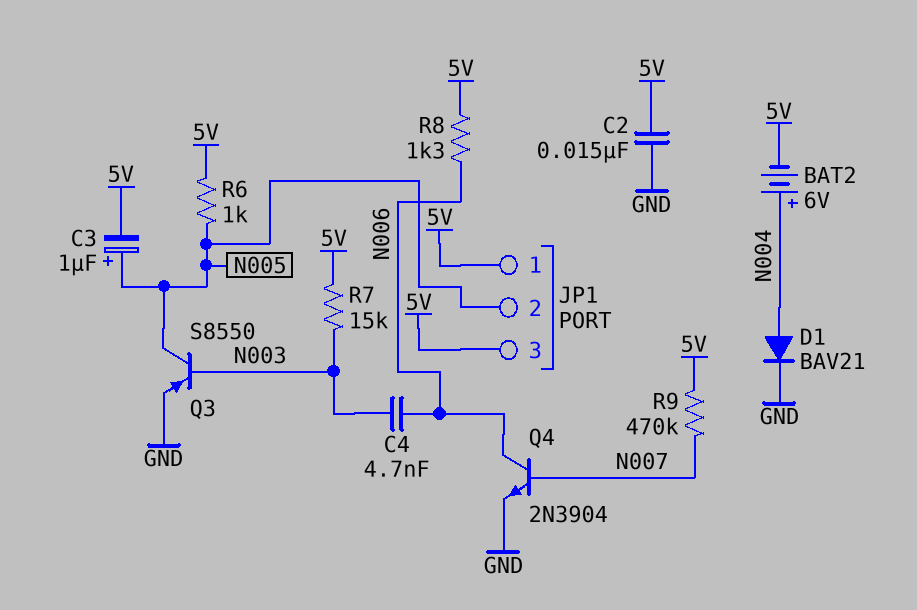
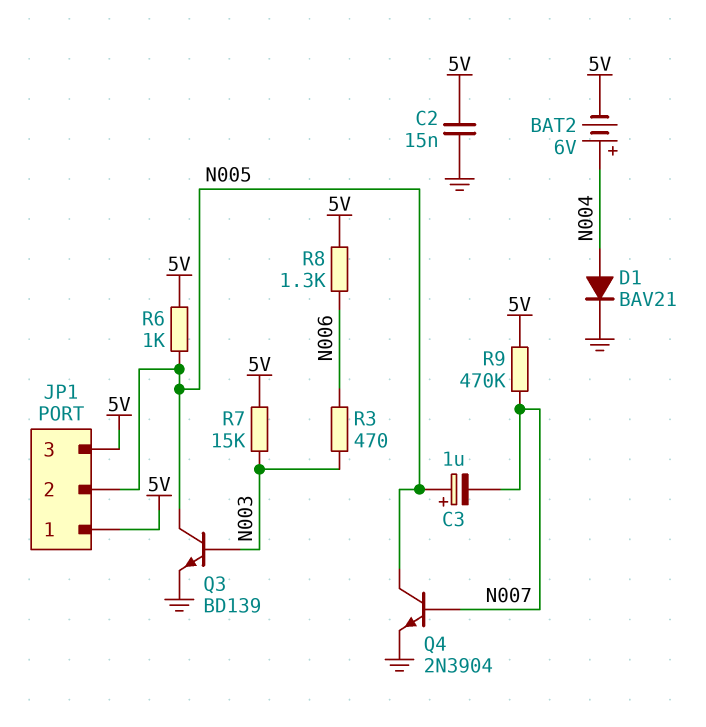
C3: 1uF (plus N005, minus 5V) -> 1uF (plus N005, minus N007)
C4: 4.7nF (N003, N006) -> none
Q3: PNP S8550 (B N003, C N005, E GND) -> NPN BD139 (B N003, C N005, E GND)
Q4: NPN 2N3904 (B N007, C N006, E GND) -> NPN 2N3904 (B N007, C N005, E GND)
R3: none -> 470 (N003, N006)

